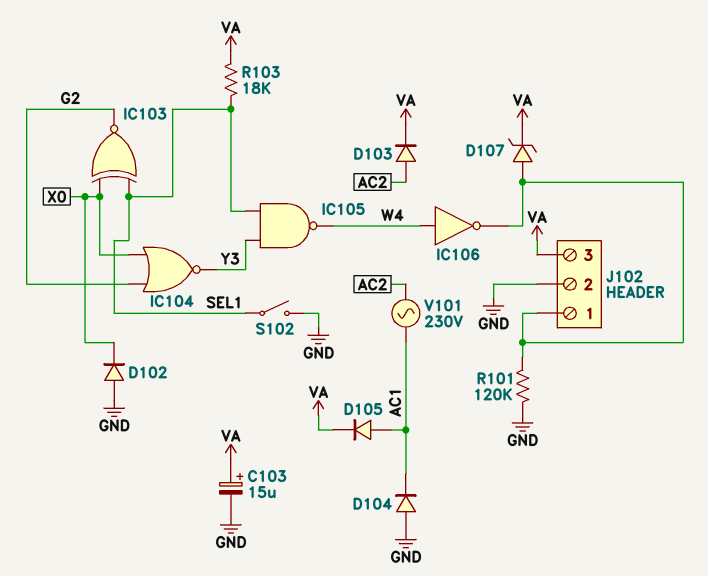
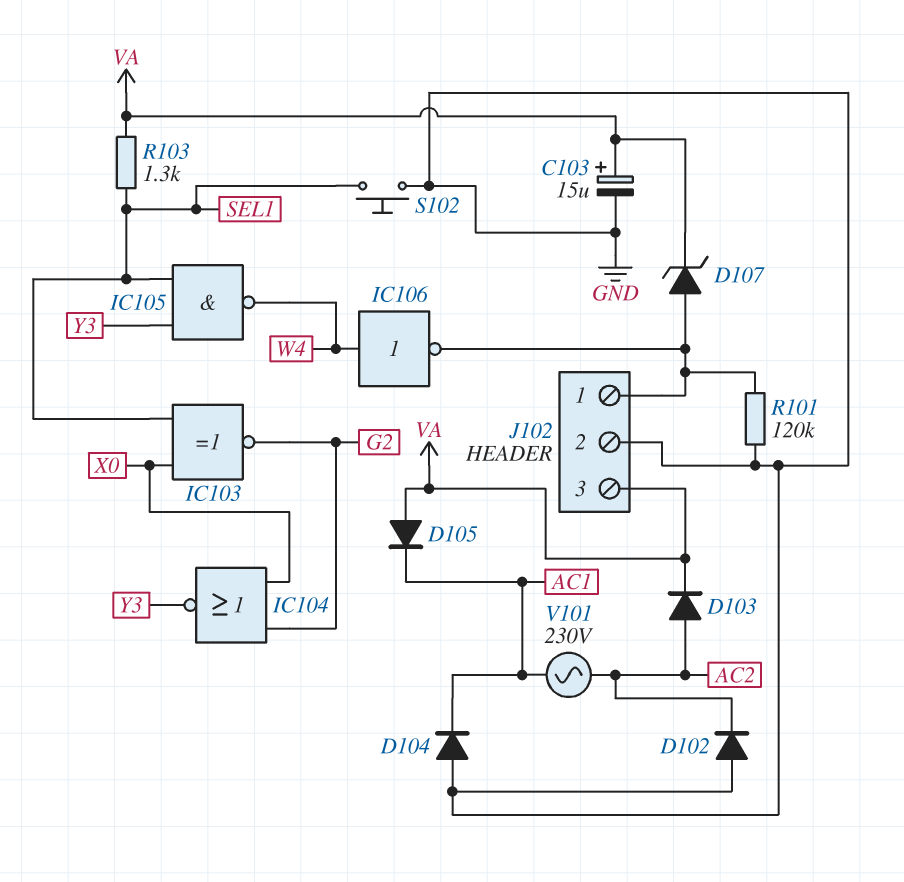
D102: diode (A GND, K X0) -> diode (A GND, K AC2)
D105: diode (A AC1, K VA) -> diode (A VA, K AC1)
R103: 18k (SEL1, VA) -> 1.3k (SEL1, VA)
S102: switch (GND, SEL1) -> button (GND, SEL1)

